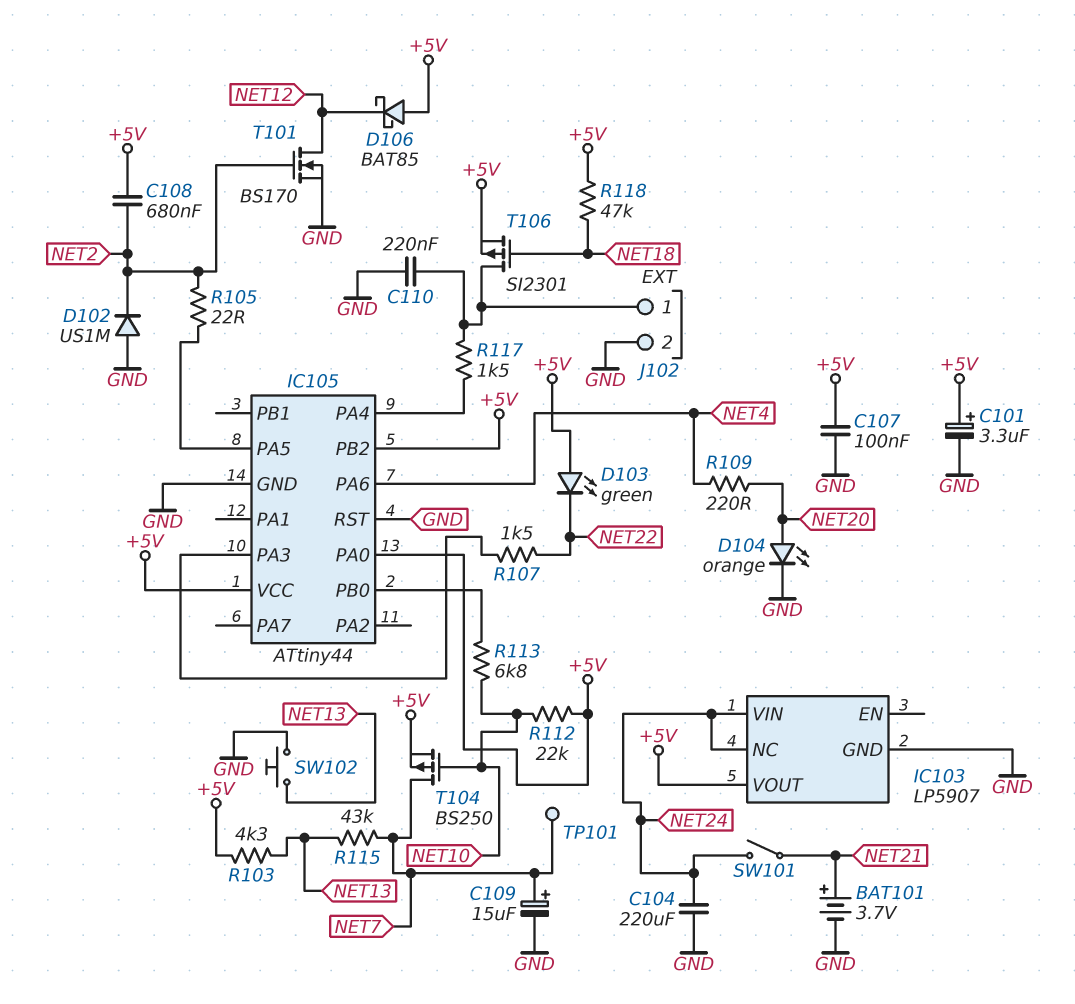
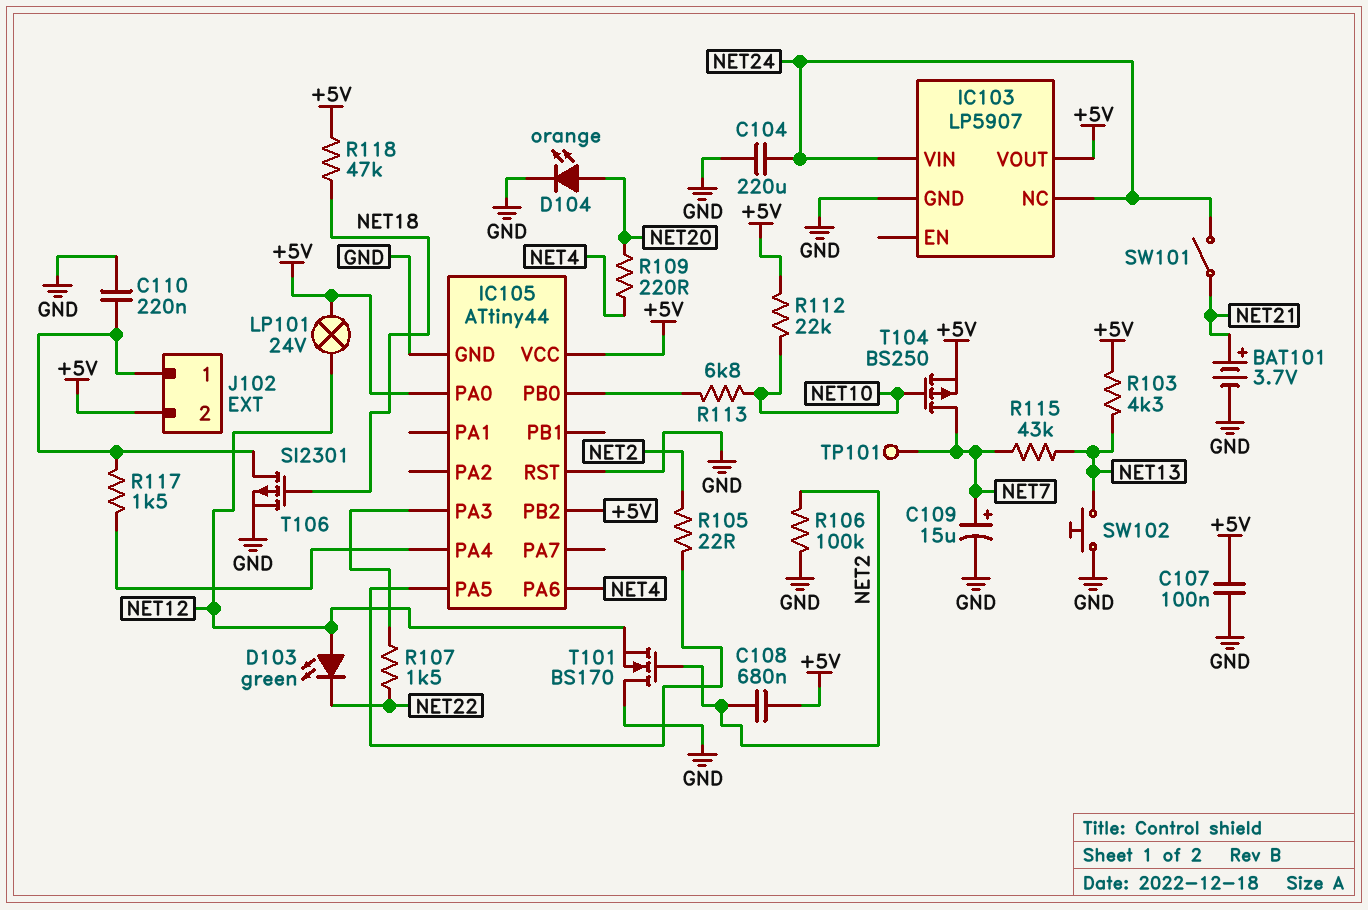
C101: 3.3uF (plus +5V, minus GND) -> none
D102: diode US1M (A GND, K NET2) -> none
D103: LED green (A +5V, K NET22) -> LED green (A NET12, K NET22)
D106: schottky BAT85 (A +5V, K NET12) -> none
J102 pin 2: GND -> +5V
LP101: none -> lamp 24V (+5V, NET12)
R106: none -> 100k (GND, NET2)
T101: NMOS BS170 (G NET2, D NET12, S GND) -> NMOS BS170 (G NET2, D GND, S NET12)
T106: PMOS SI2301 (G NET18, D J102/1, S +5V) -> PMOS SI2301 (G NET18, D J102/1, S GND)

